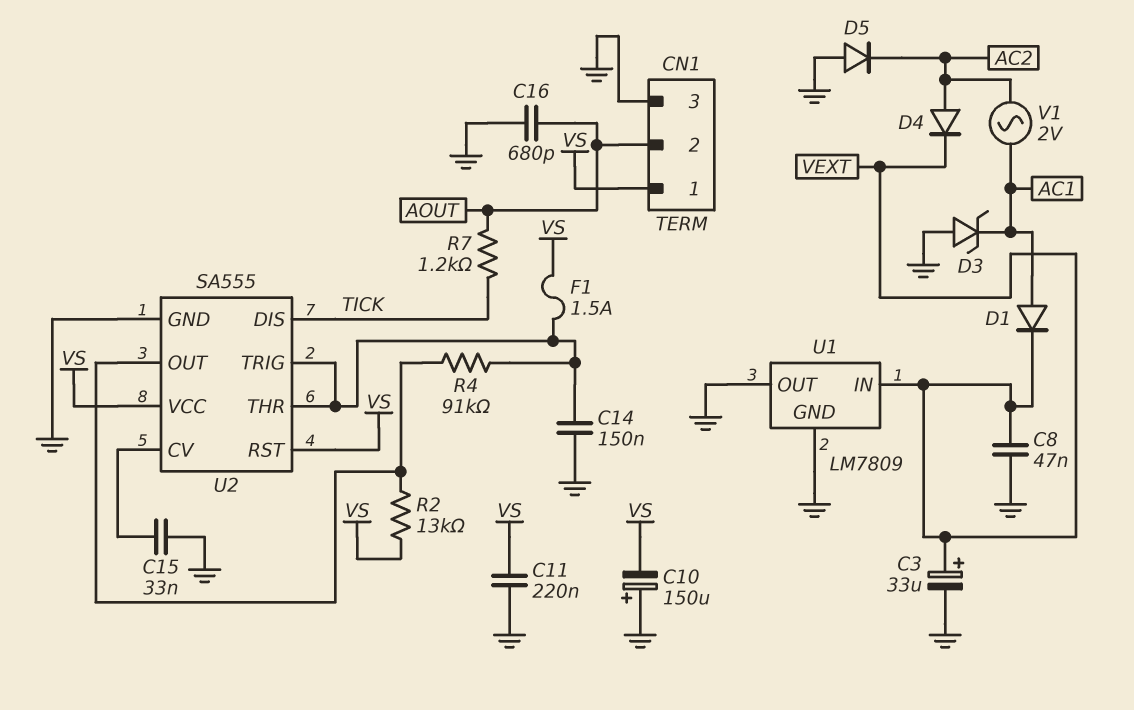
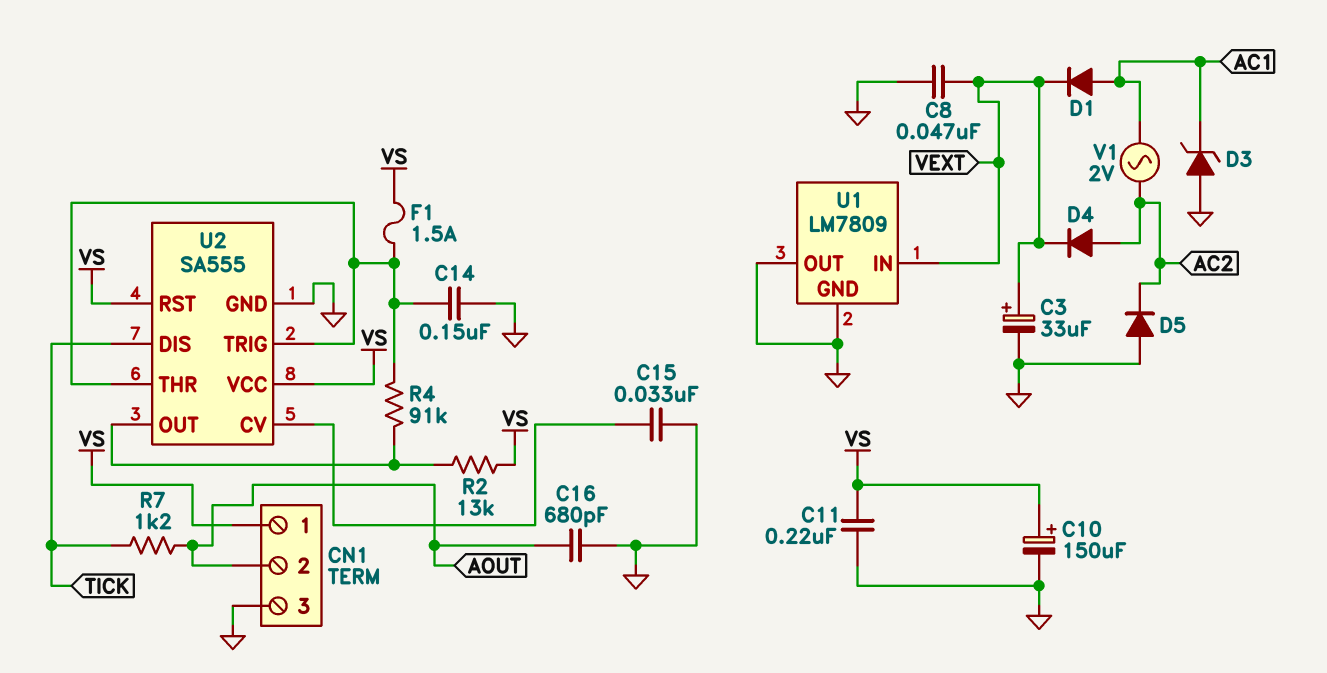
C10: 150uF (plus GND, minus VS) -> 150uF (plus VS, minus GND)

